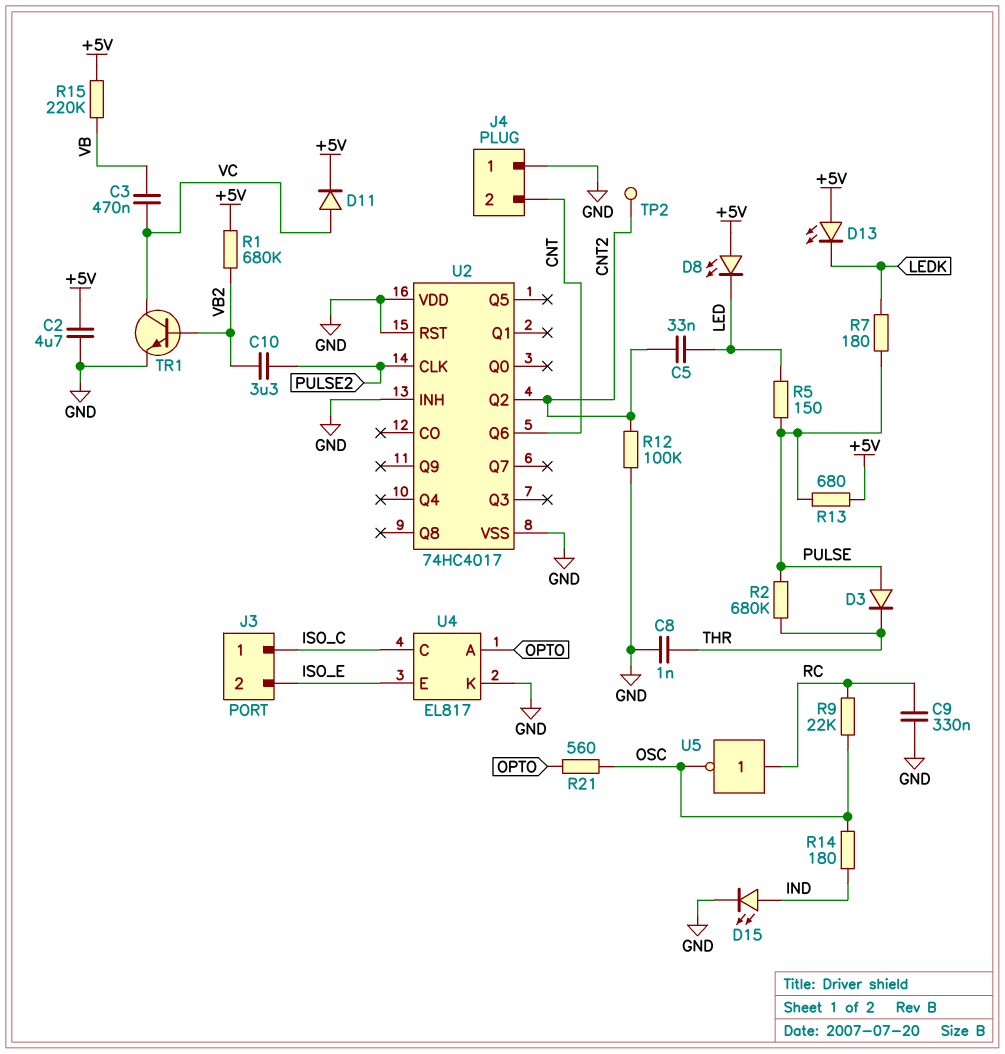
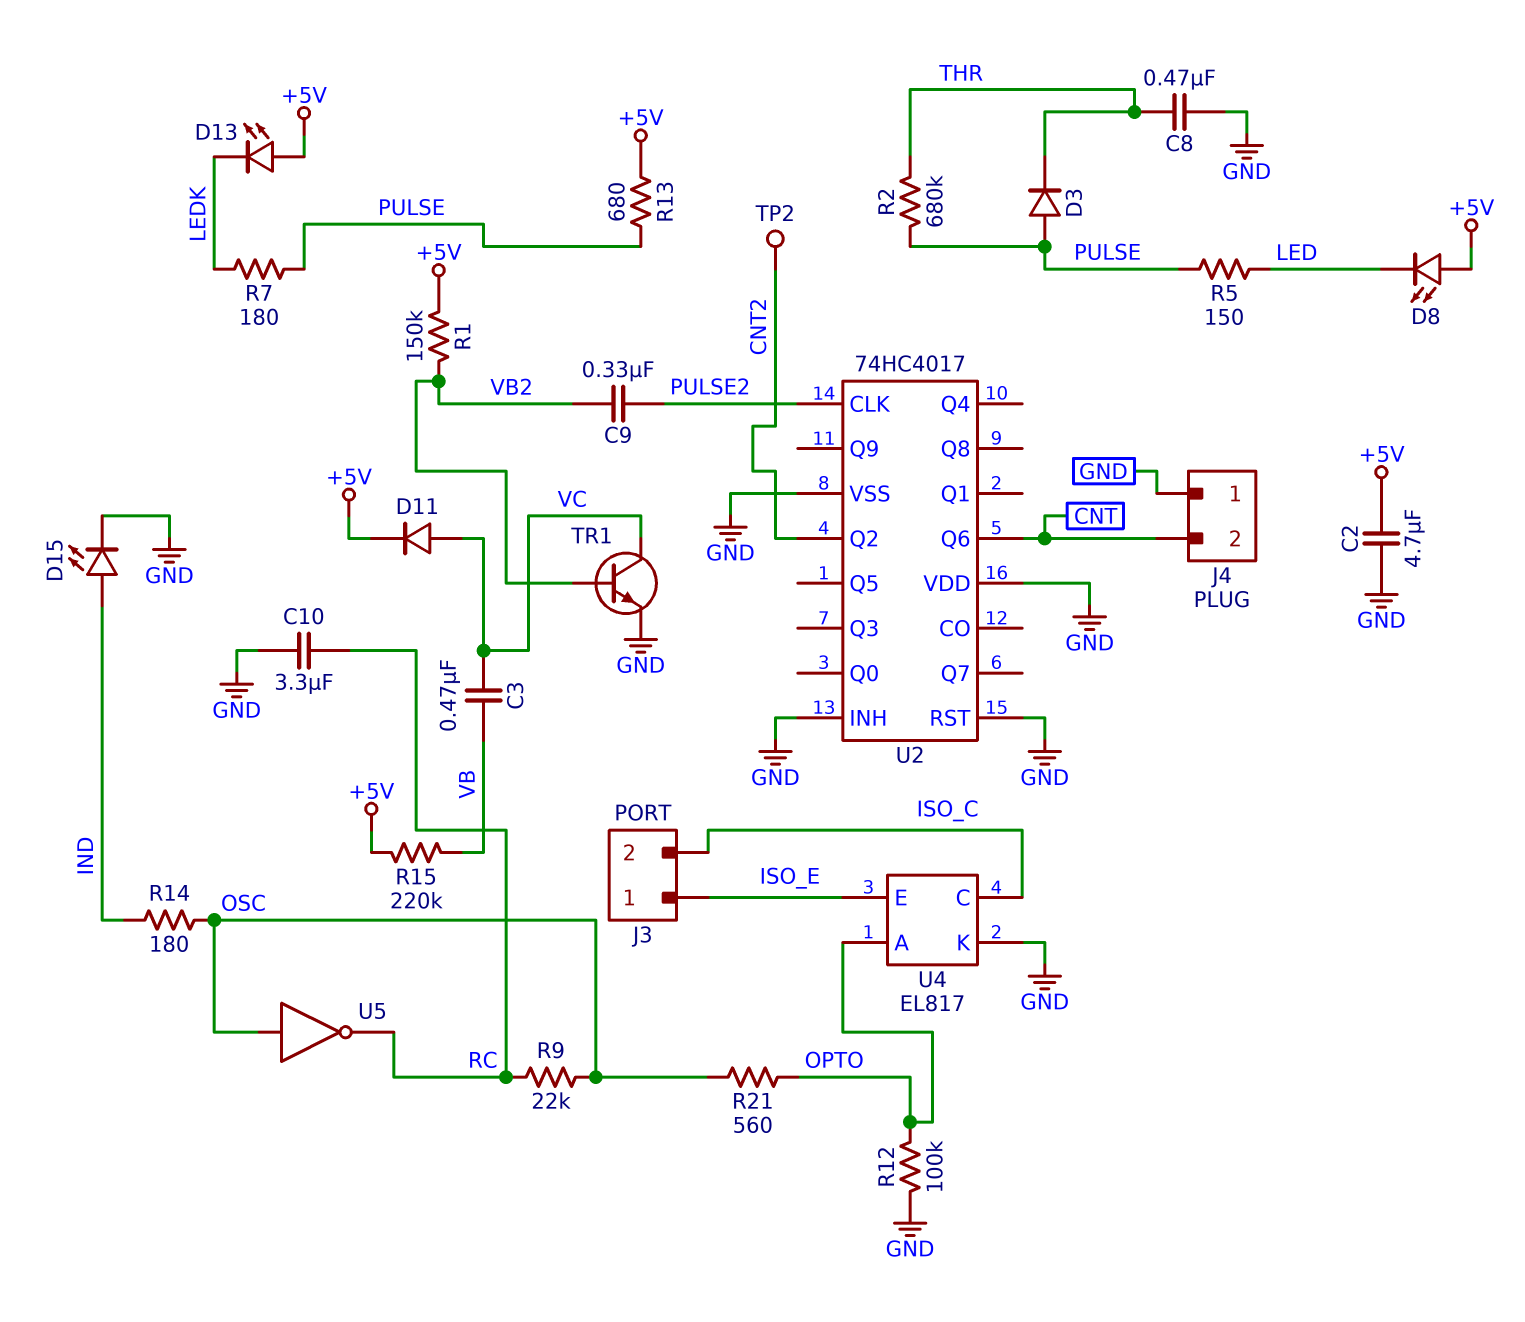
C5: 33nF (CNT2, LED) -> none
C8: 1nF (GND, THR) -> 470nF (GND, THR)
C9: 330nF (GND, RC) -> 330nF (PULSE2, VB2)
C10: 3.3uF (PULSE2, VB2) -> 3.3uF (GND, RC)
J3 pin 1: ISO_C -> ISO_E
J3 pin 2: ISO_E -> ISO_C
R1: 680k (+5V, VB2) -> 150k (+5V, VB2)
R12: 100k (CNT2, GND) -> 100k (GND, OPTO)
U5: NOT (in RC, out OSC) -> NOT (in OSC, out RC)

